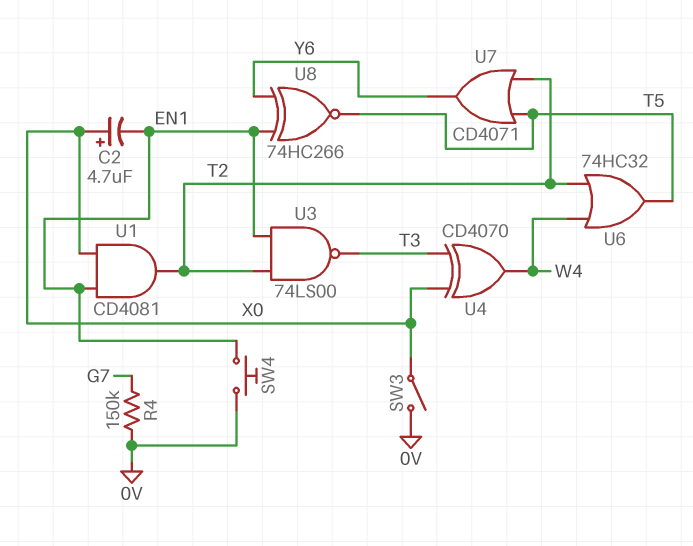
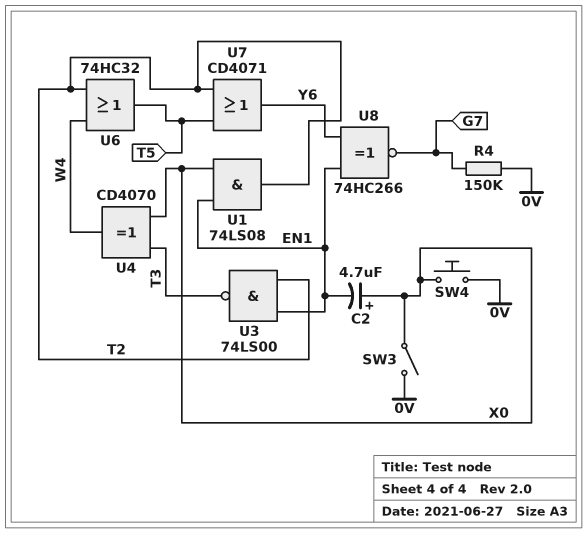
SW4: button (0V, EN1) -> button (0V, X0)
U1: AND CD4081 (in EN1, in X0, out T2) -> AND 74LS08 (in EN1, in X0, out T2)
U8: XNOR 74HC266 (in EN1, in Y6, out T5) -> XNOR 74HC266 (in EN1, in Y6, out G7)

